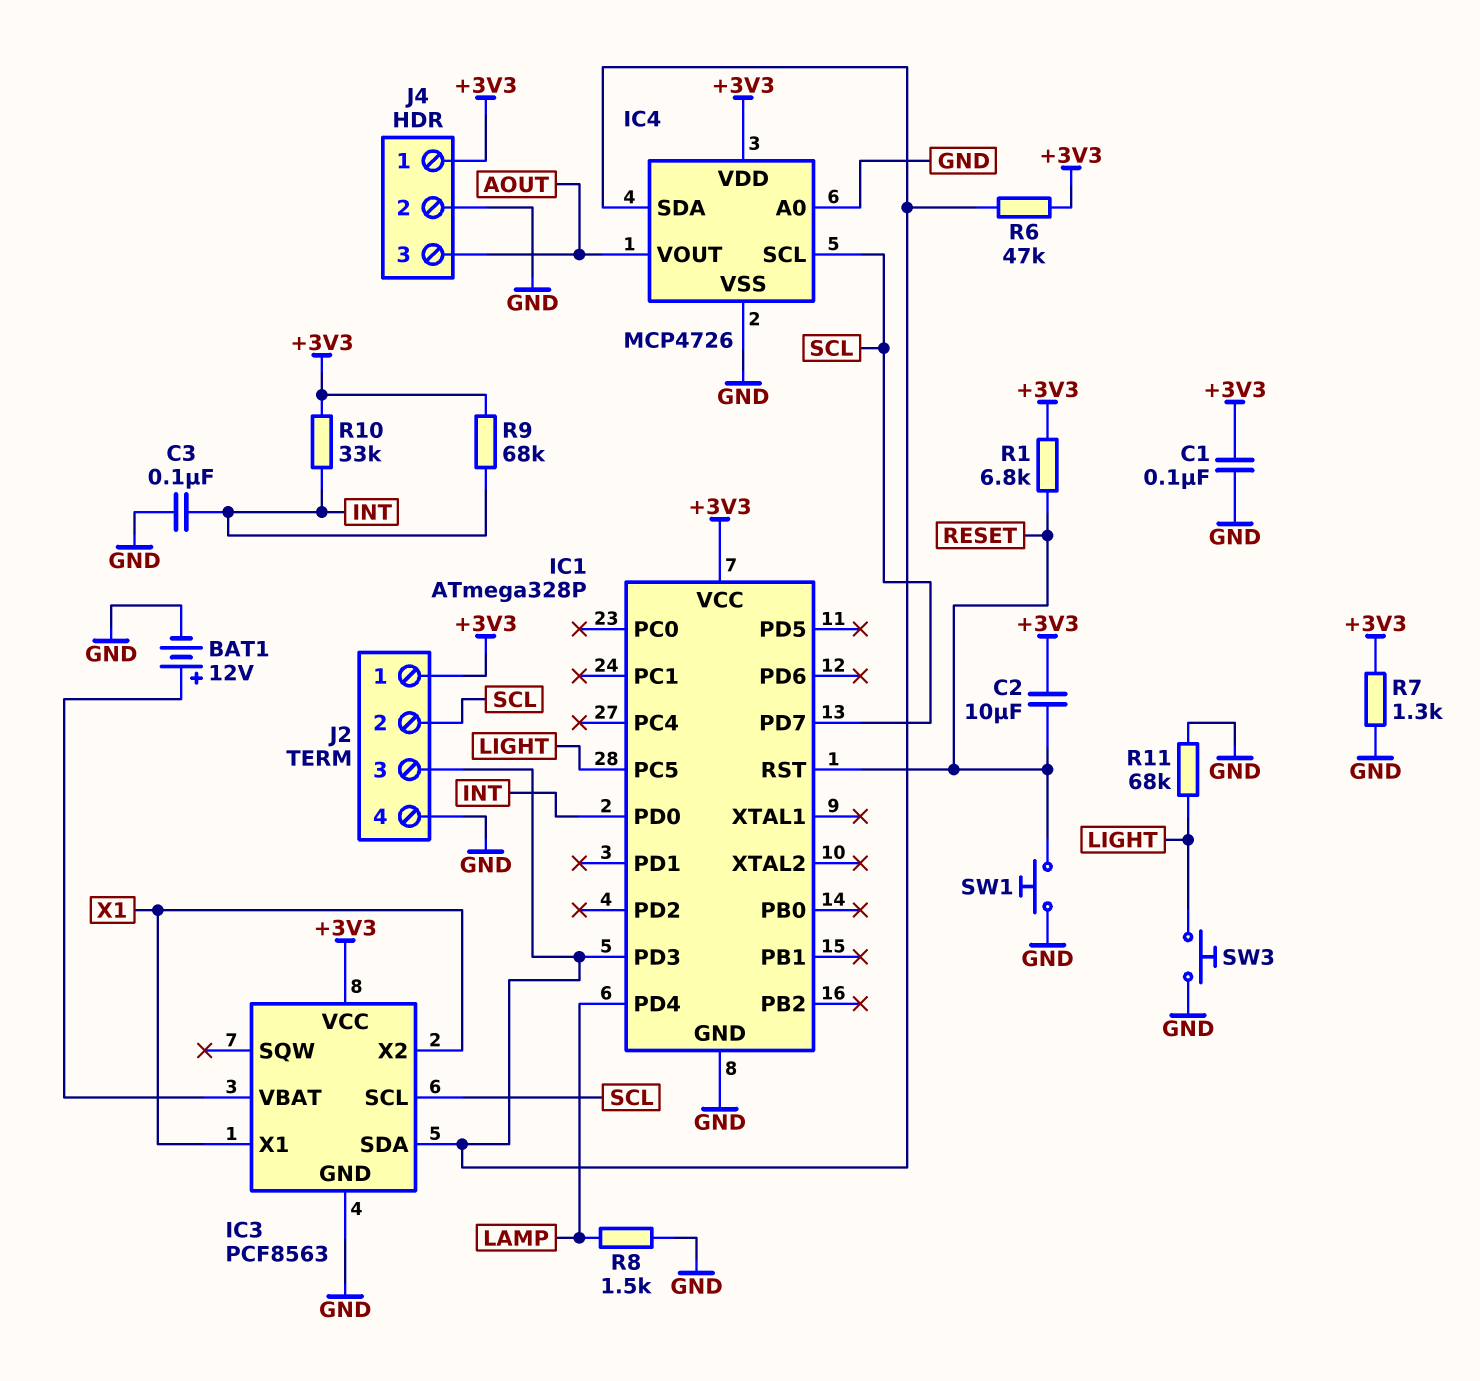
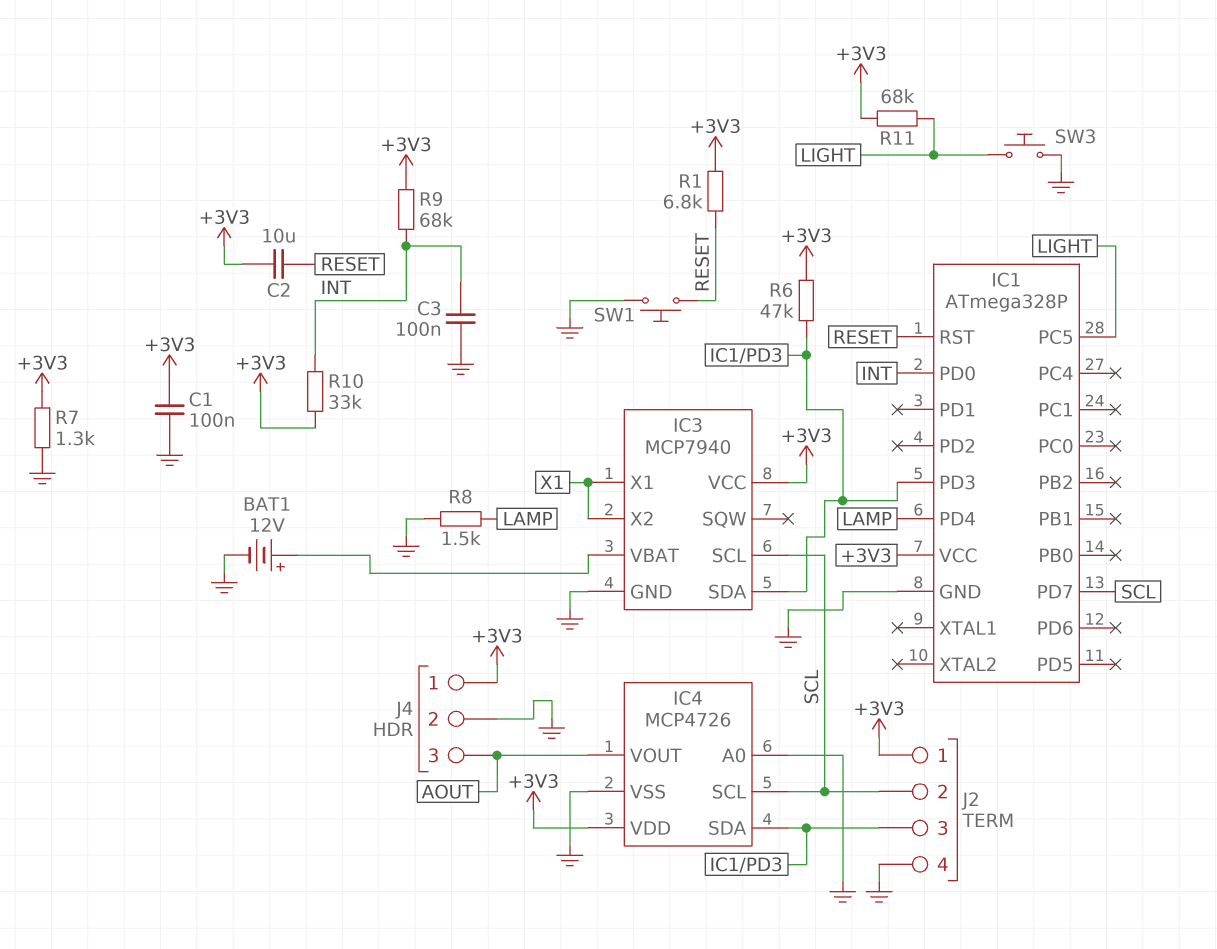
IC3: PCF8563 -> MCP7940
R11: 68k (GND, LIGHT) -> 68k (+3V3, LIGHT)

